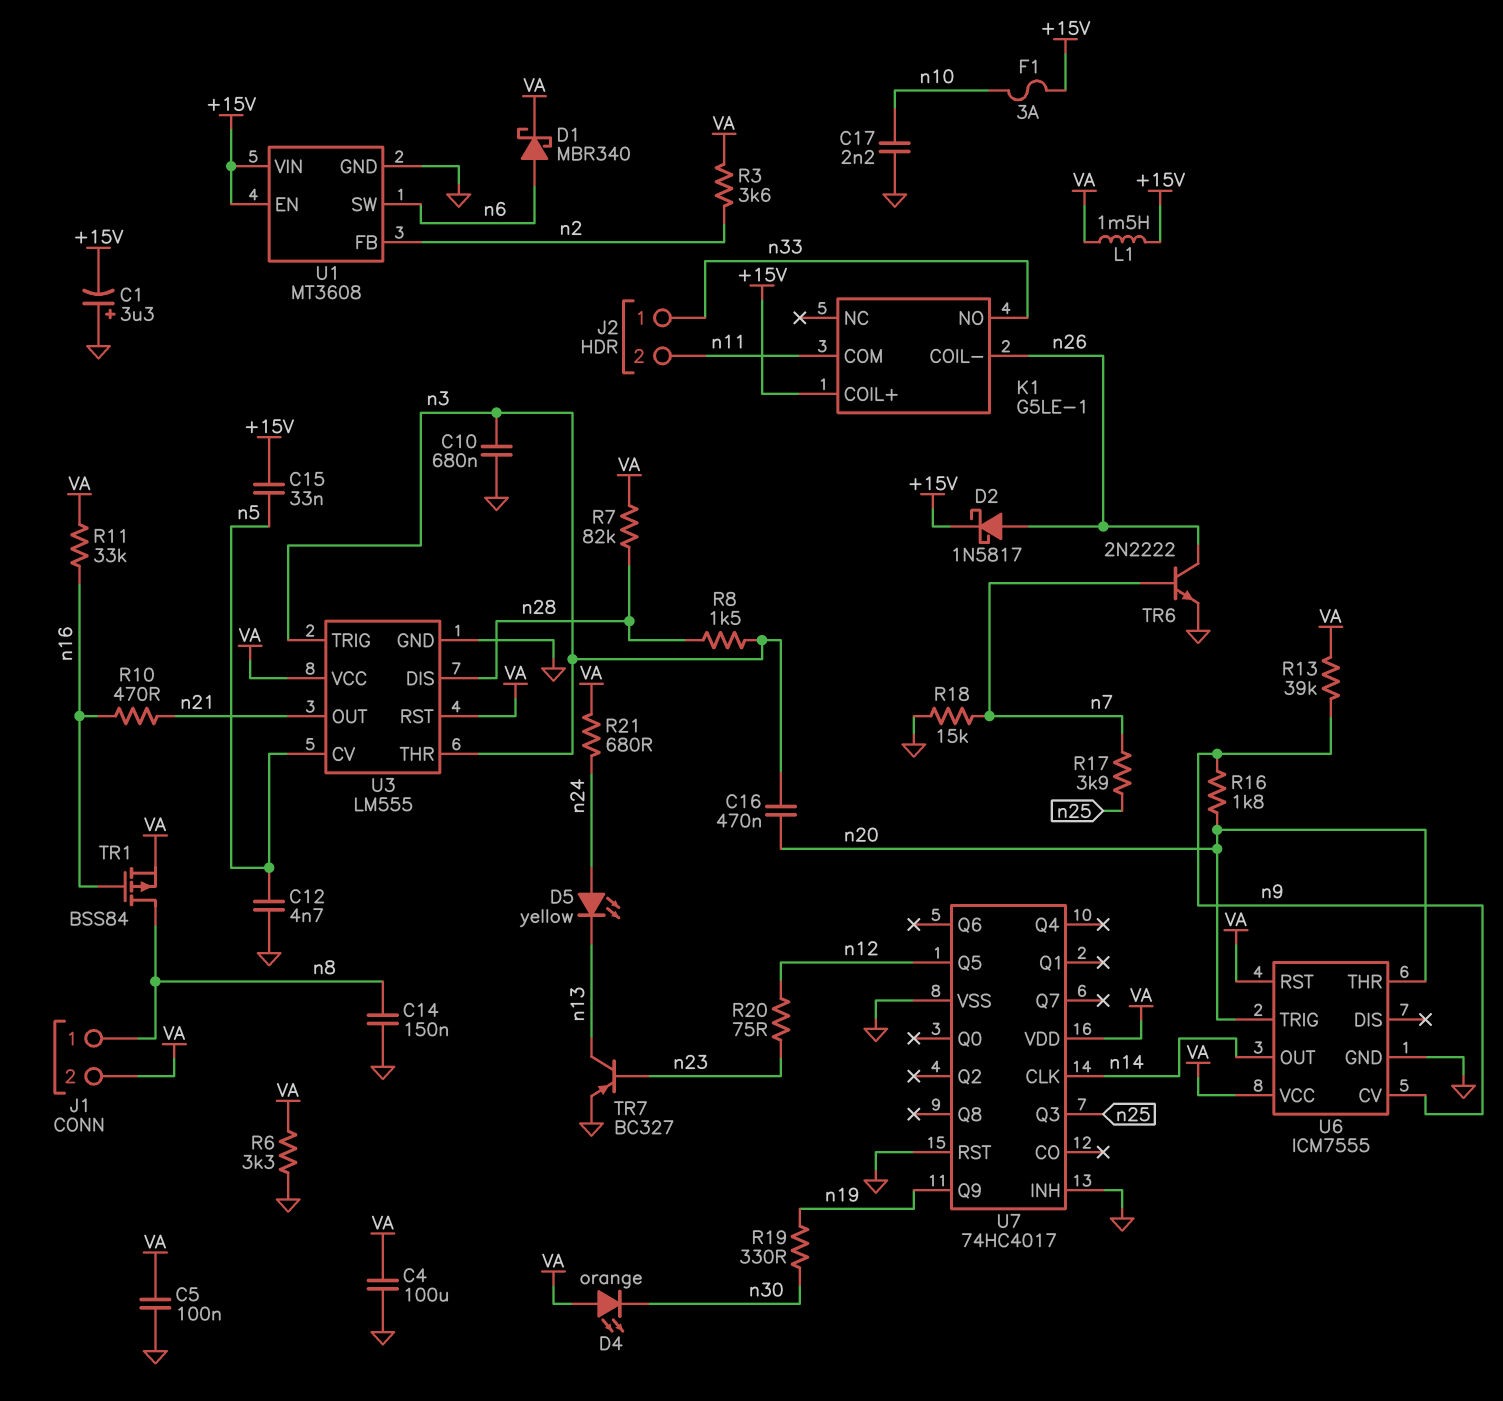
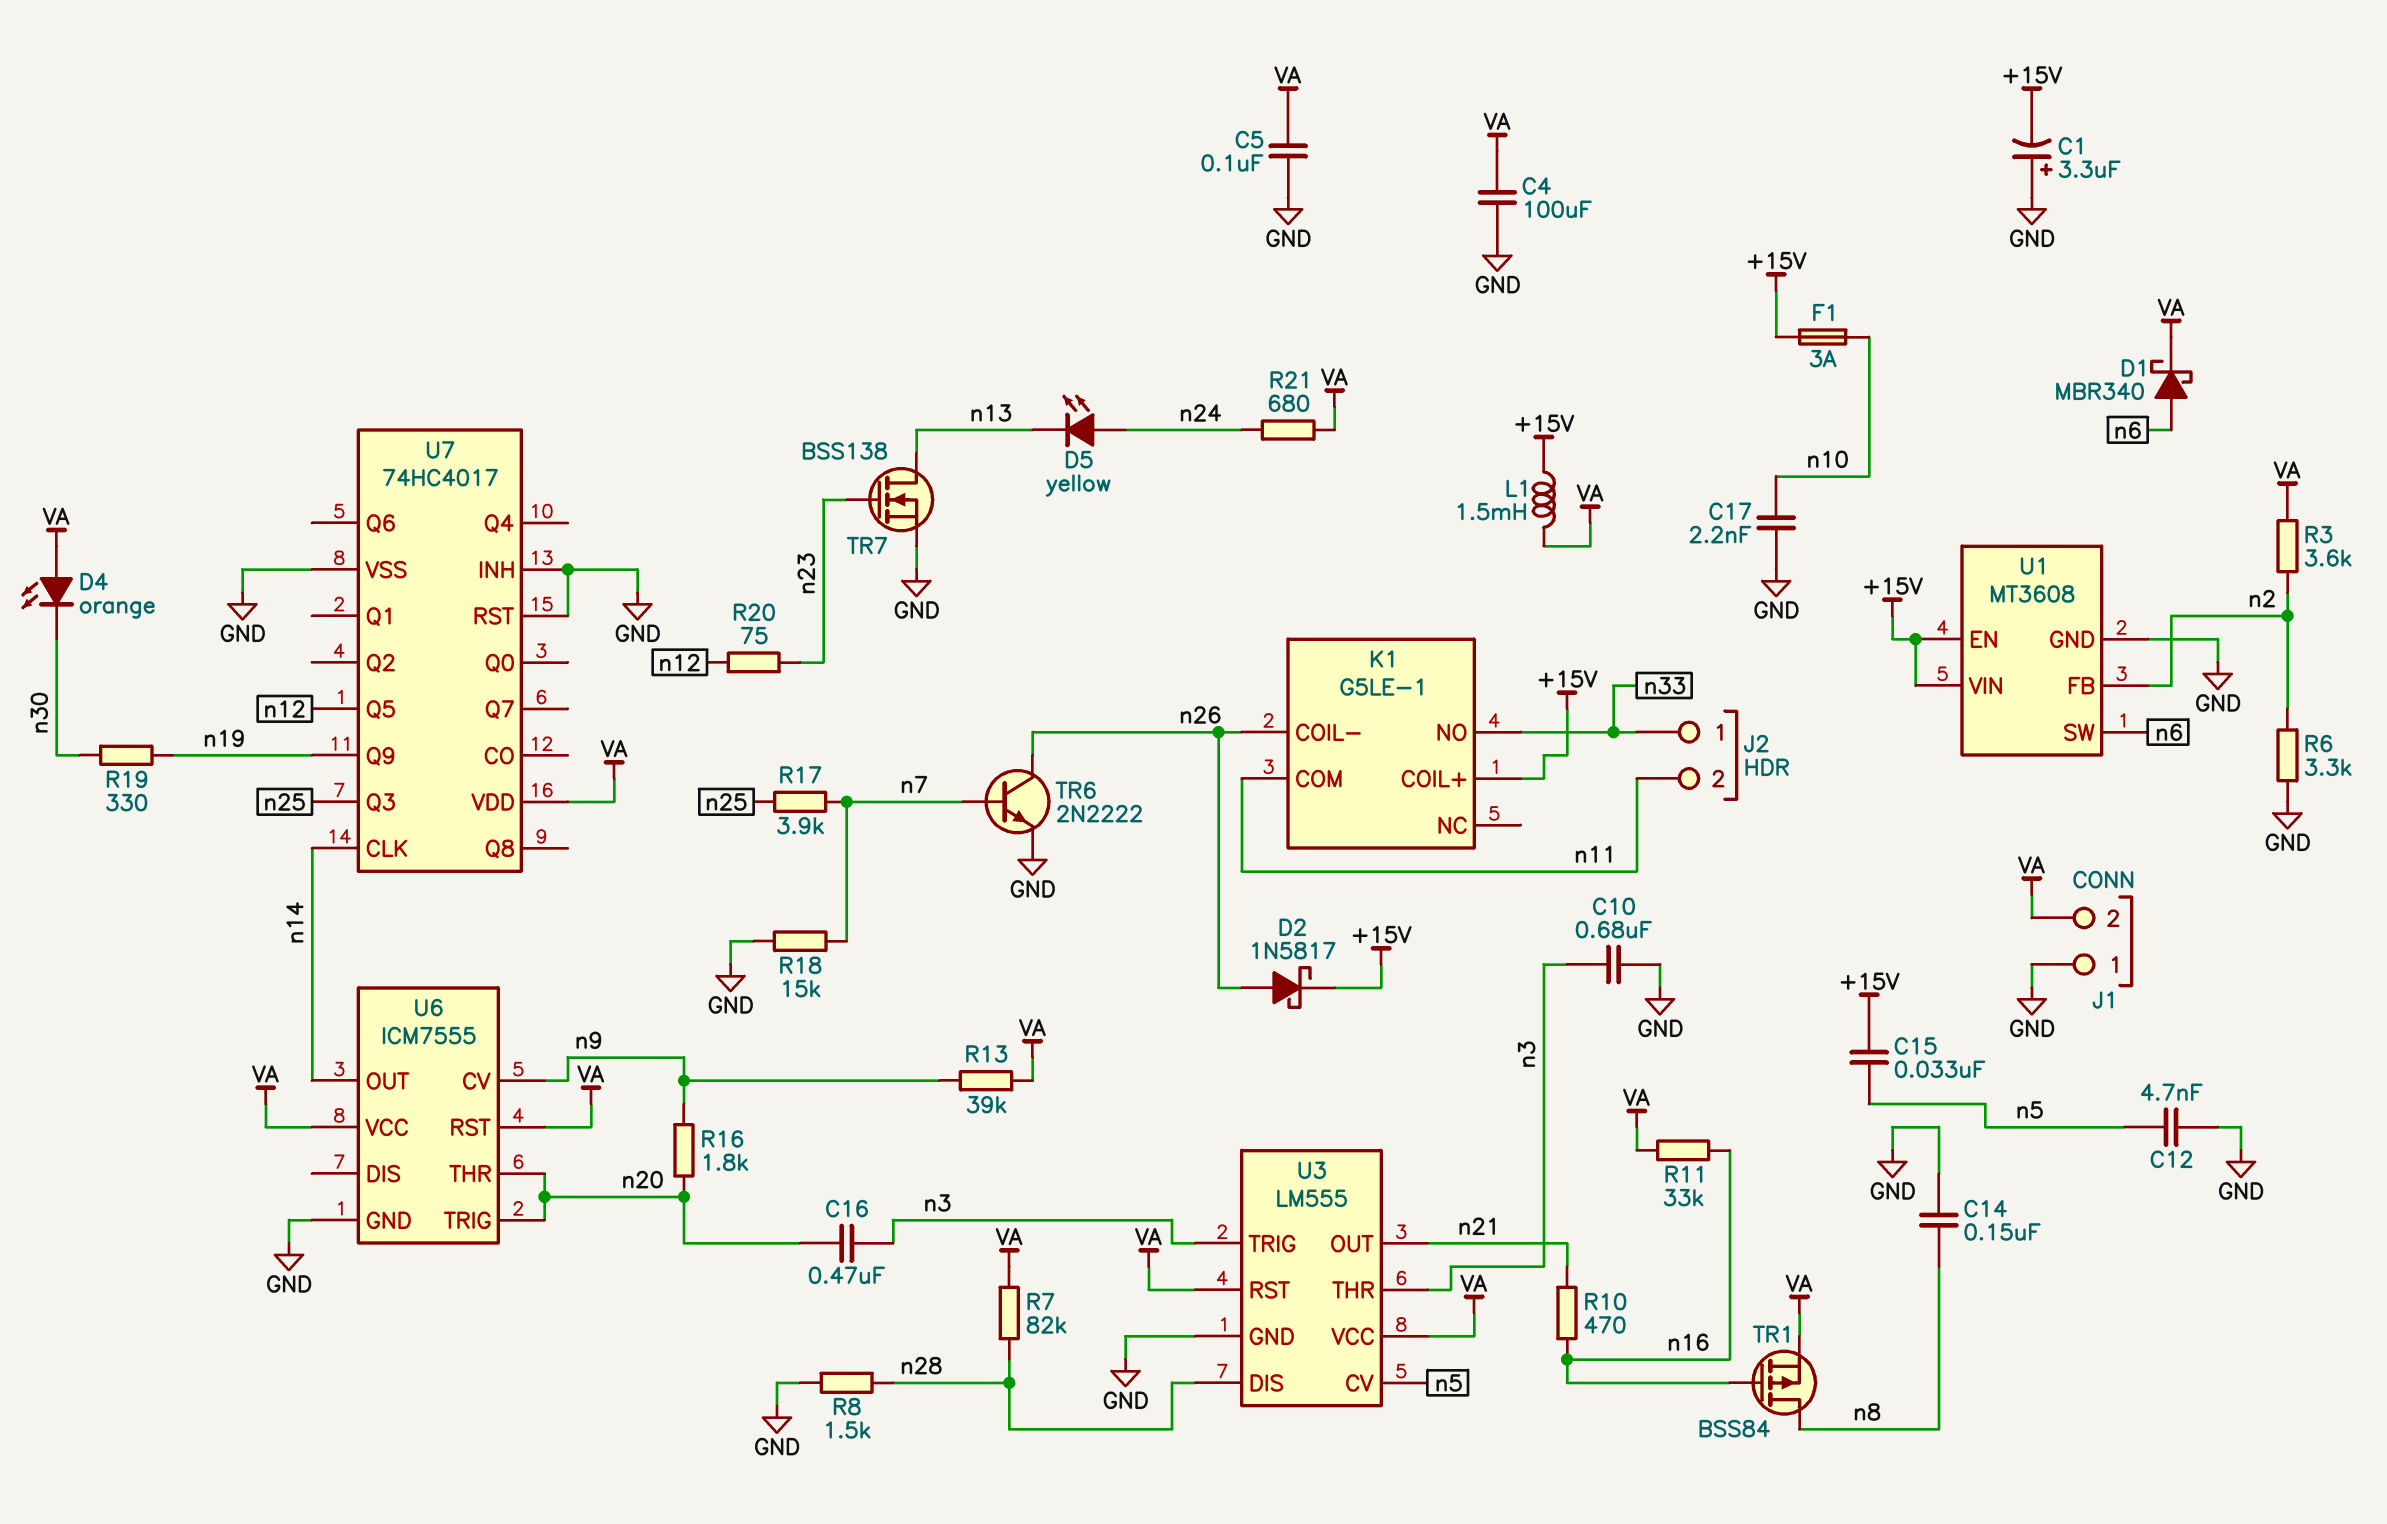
J1 pin 1: n8 -> GND
R6: 3.3k (GND, VA) -> 3.3k (GND, n2)
R8: 1.5k (n3, n28) -> 1.5k (GND, n28)
TR7: PNP BC327 (B n23, C n13, E GND) -> NMOS BSS138 (G n23, D n13, S GND)

